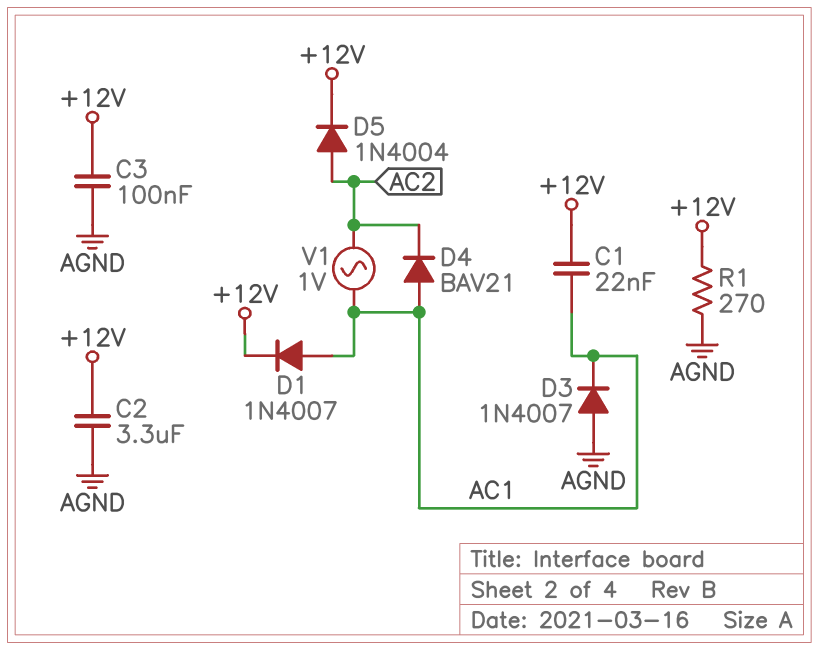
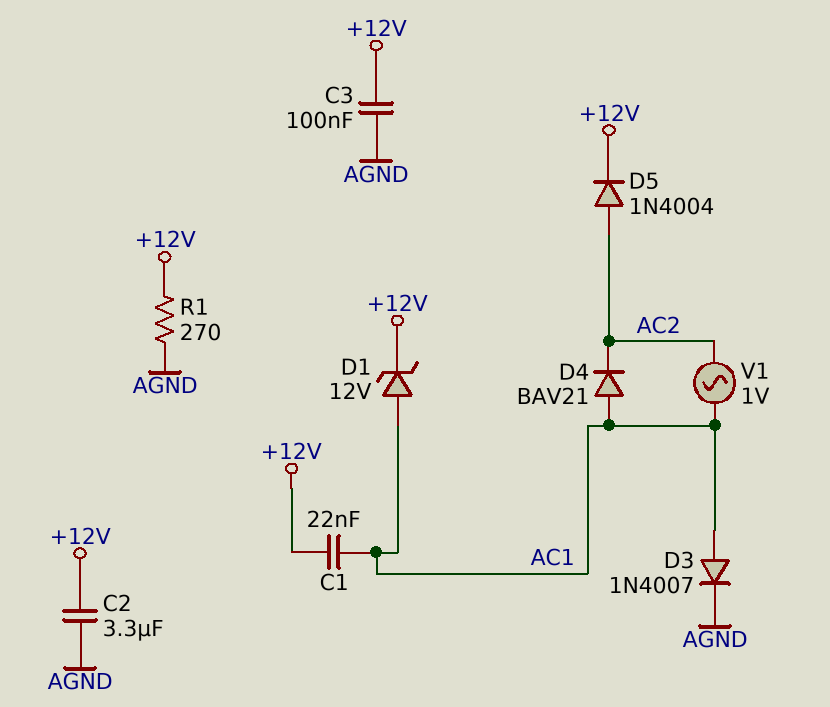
D1: diode 1N4007 (A AC1, K +12V) -> zener 12V (A AC1, K +12V)
D3: diode 1N4007 (A AGND, K AC1) -> diode 1N4007 (A AC1, K AGND)

